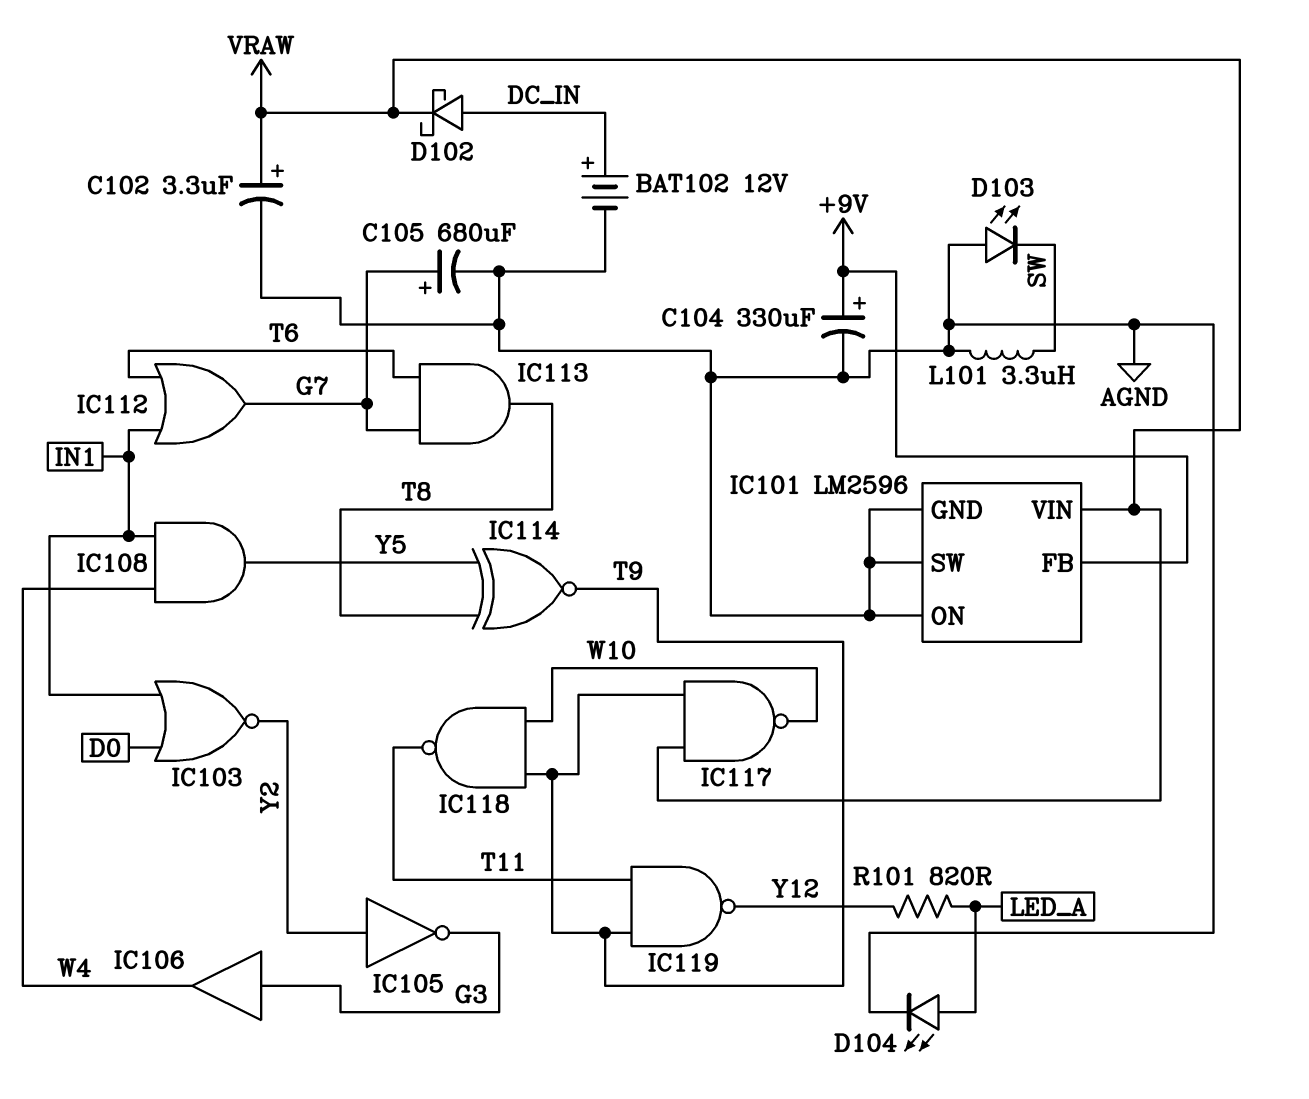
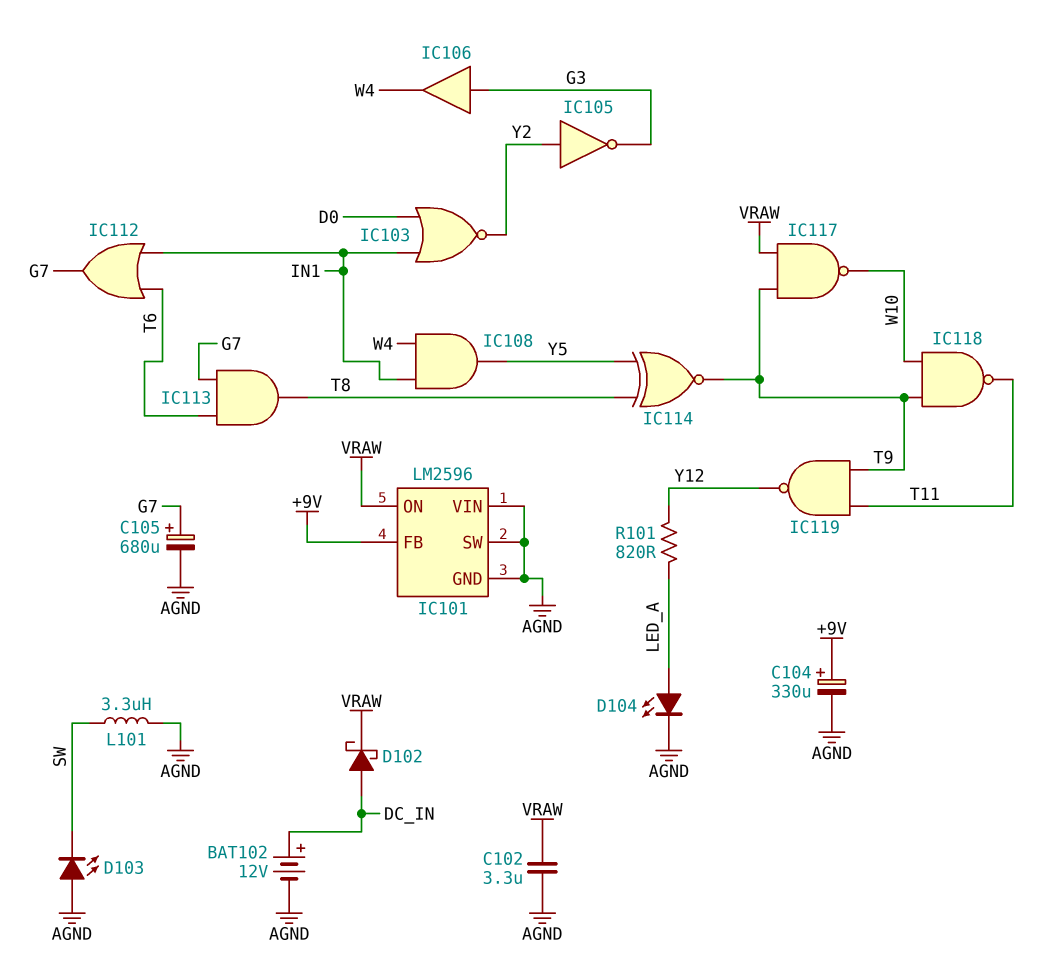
C102: 3.3uF (plus VRAW, minus AGND) -> 3.3uF (AGND, VRAW)
IC101 pin ON: AGND -> VRAW
IC101 pin VIN: VRAW -> AGND

